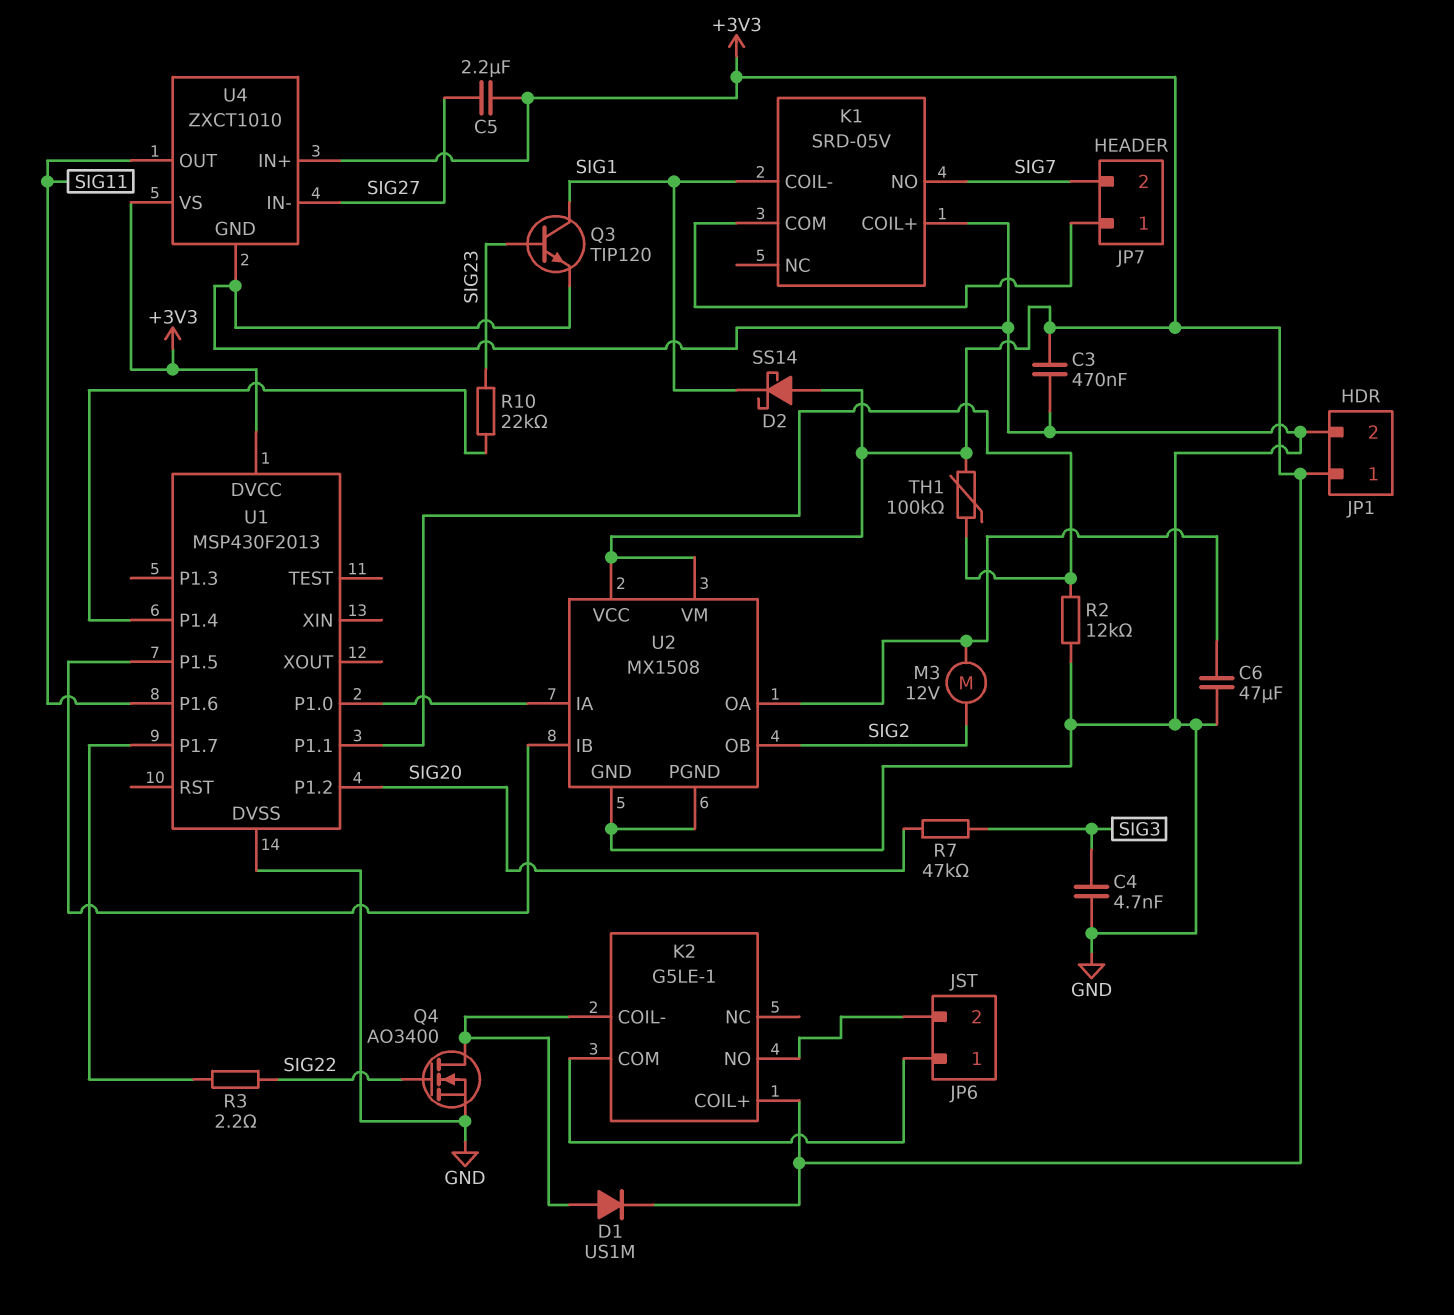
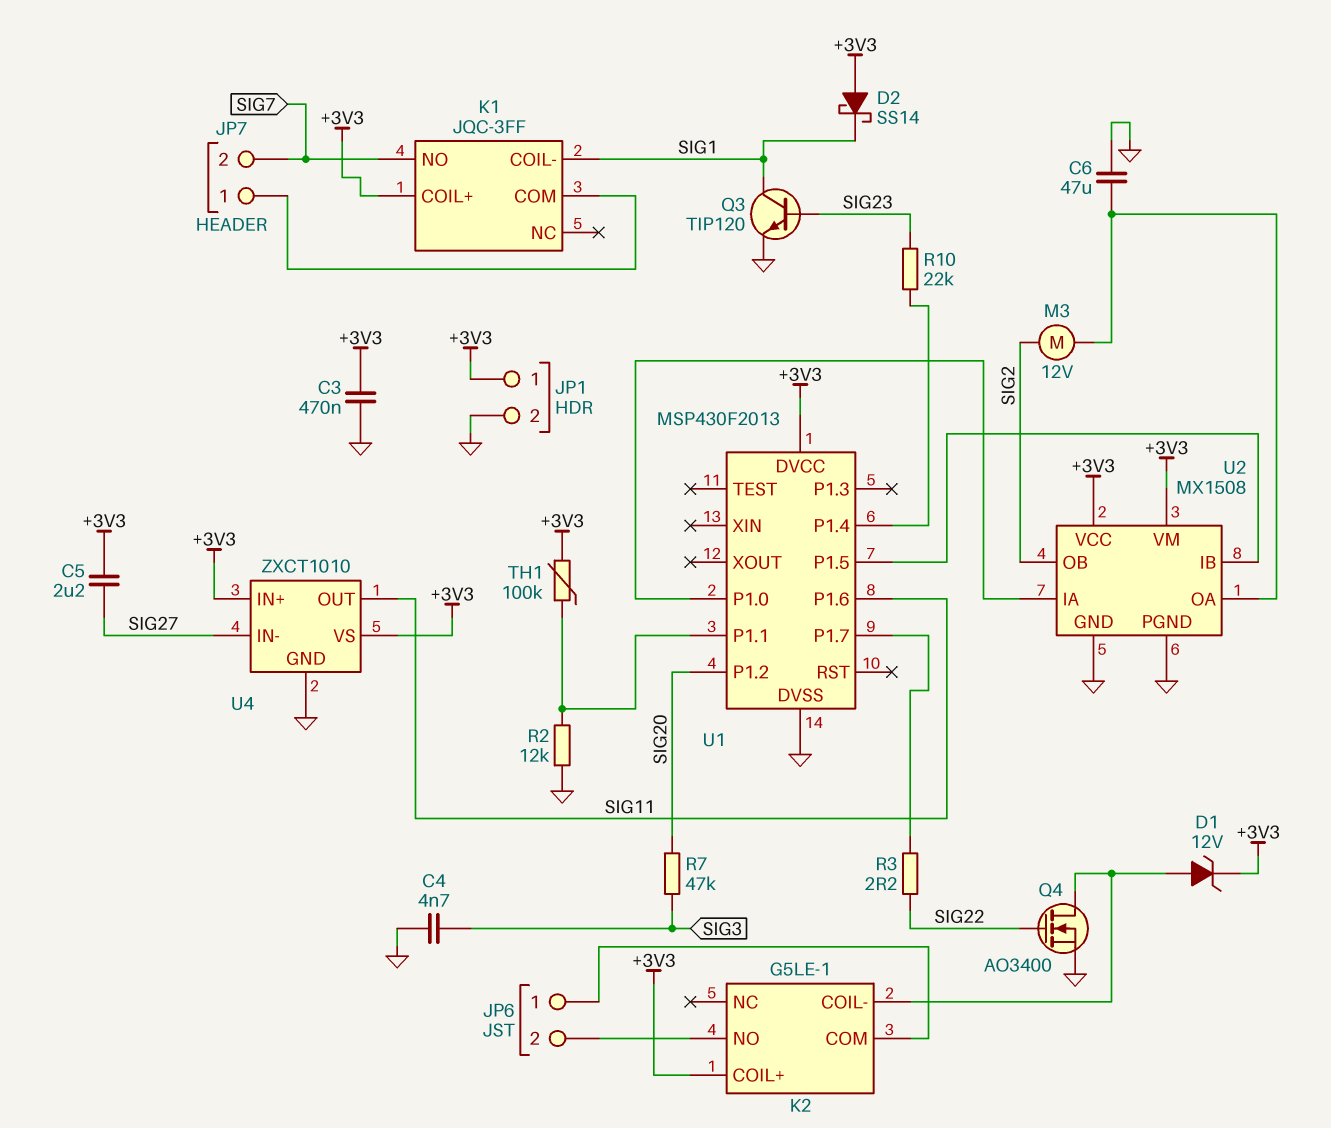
D1: diode US1M (A K2/COIL-, K +3V3) -> zener 12V (A K2/COIL-, K +3V3)
K1: SRD-05V -> JQC-3FF
K1 pin COIL+: GND -> +3V3

